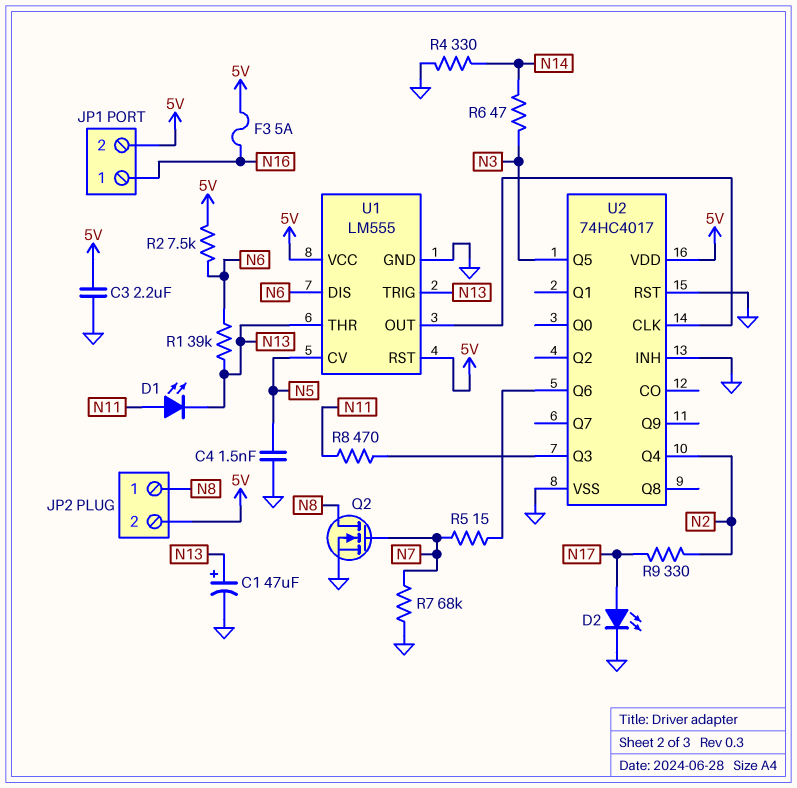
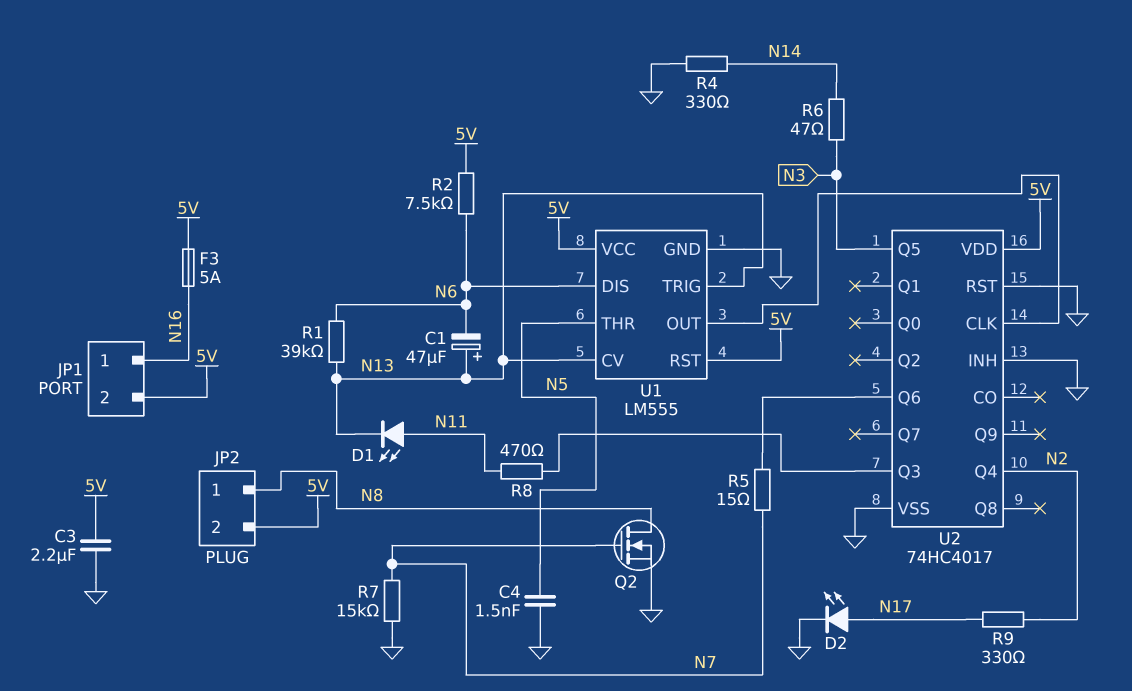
C1: 47uF (plus N13, minus GND) -> 47uF (plus N13, minus N6)
R7: 68k (GND, N7) -> 15k (GND, N7)
U1 pin CV: N5 -> N13
U1 pin THR: N13 -> N5

